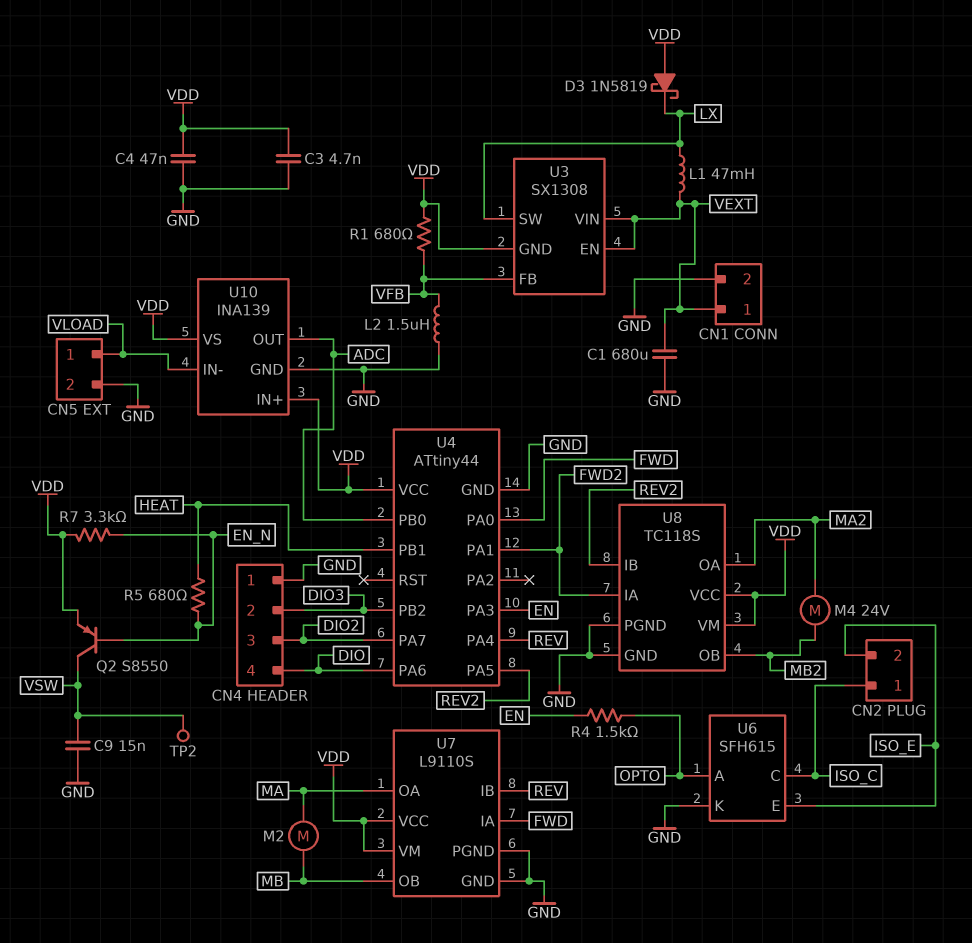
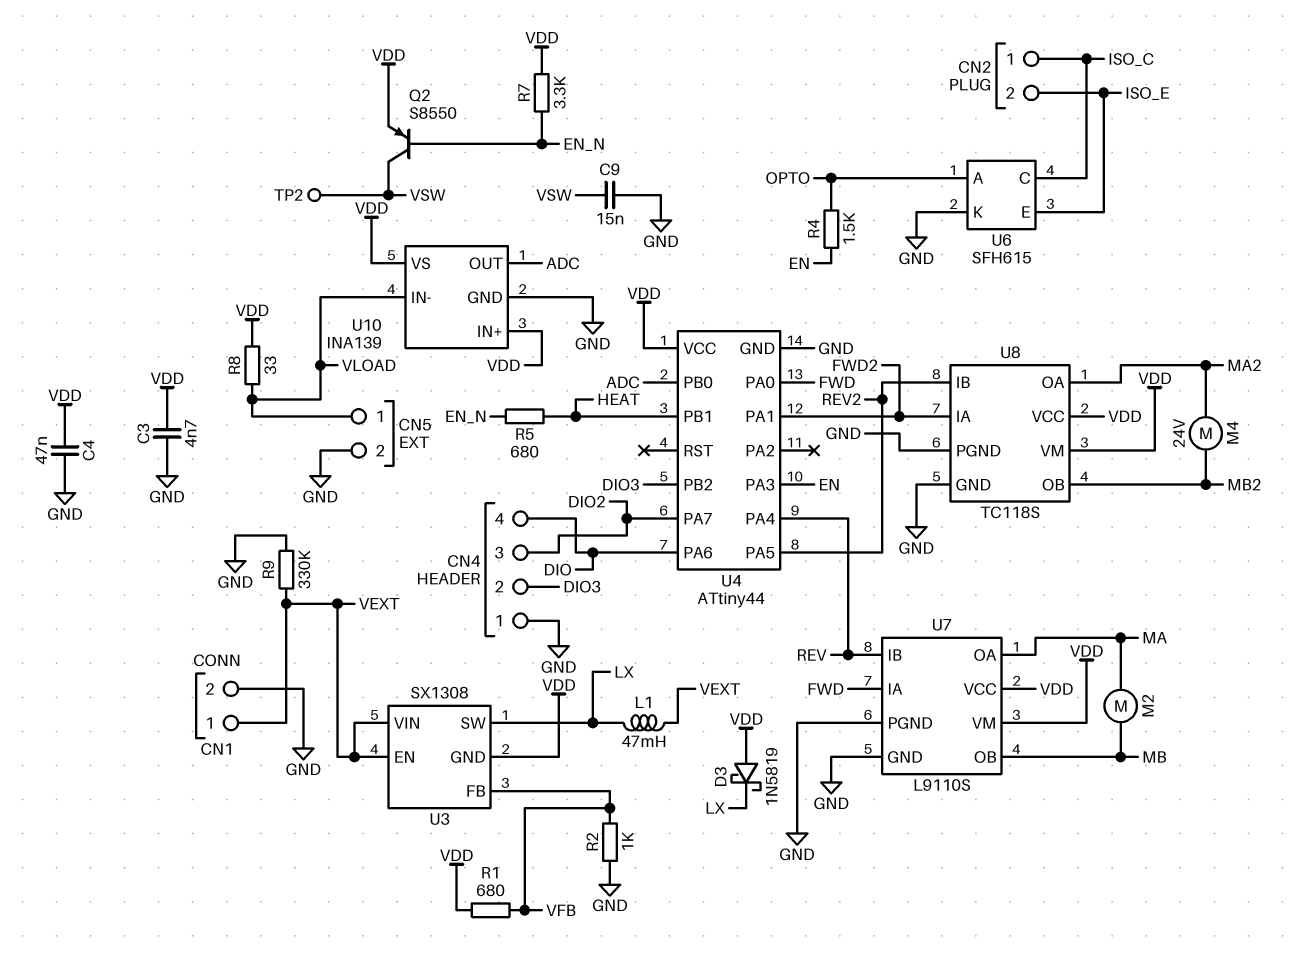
C1: 680uF (GND, VEXT) -> none
L2: 1.5uH (GND, VFB) -> none
R2: none -> 1k (GND, VFB)
R8: none -> 33 (VDD, VLOAD)
R9: none -> 330k (GND, VEXT)

